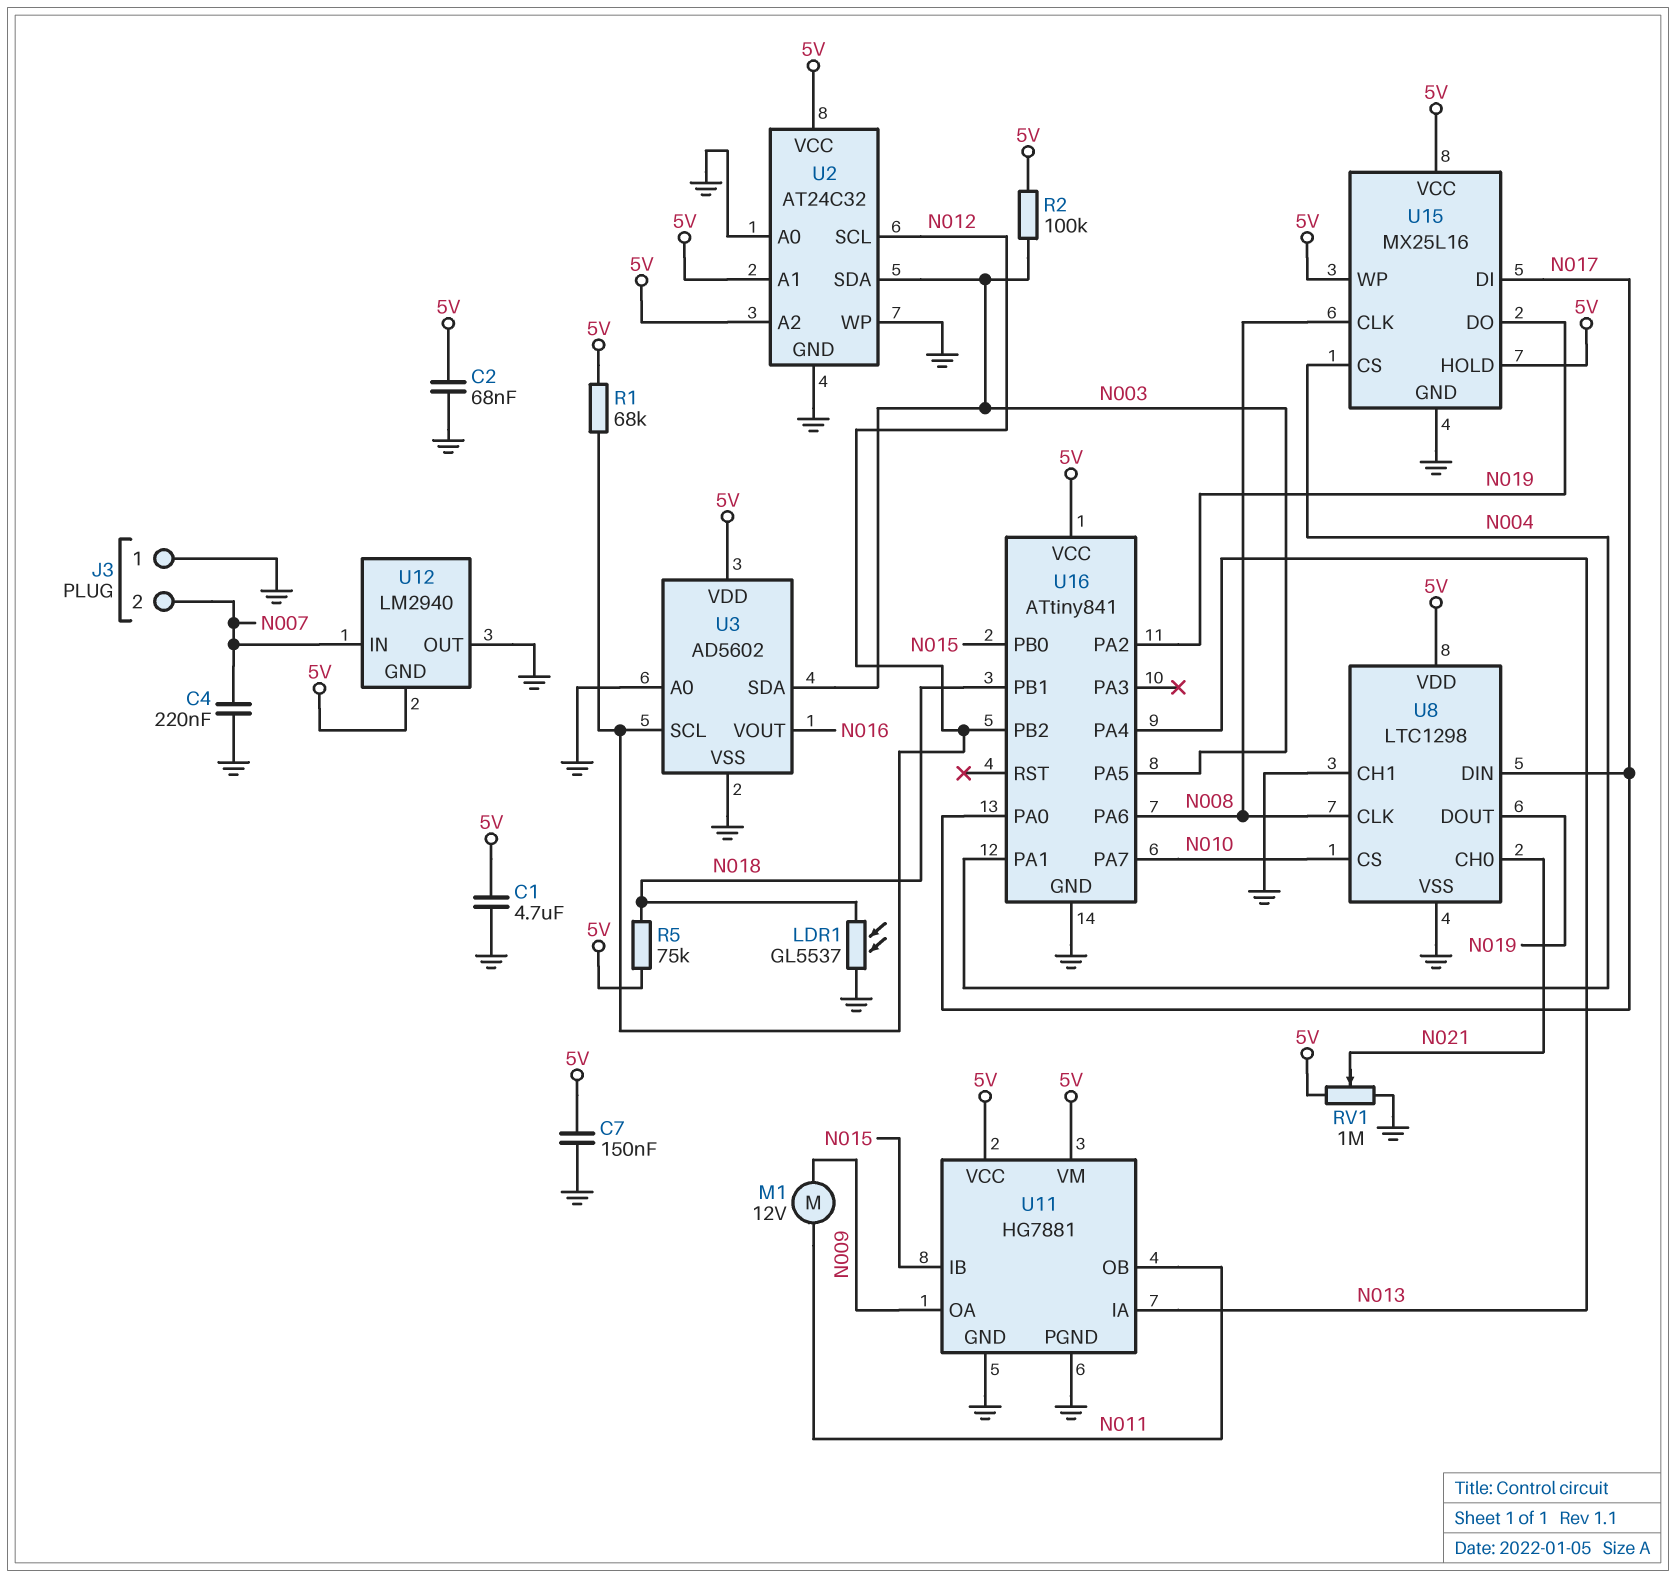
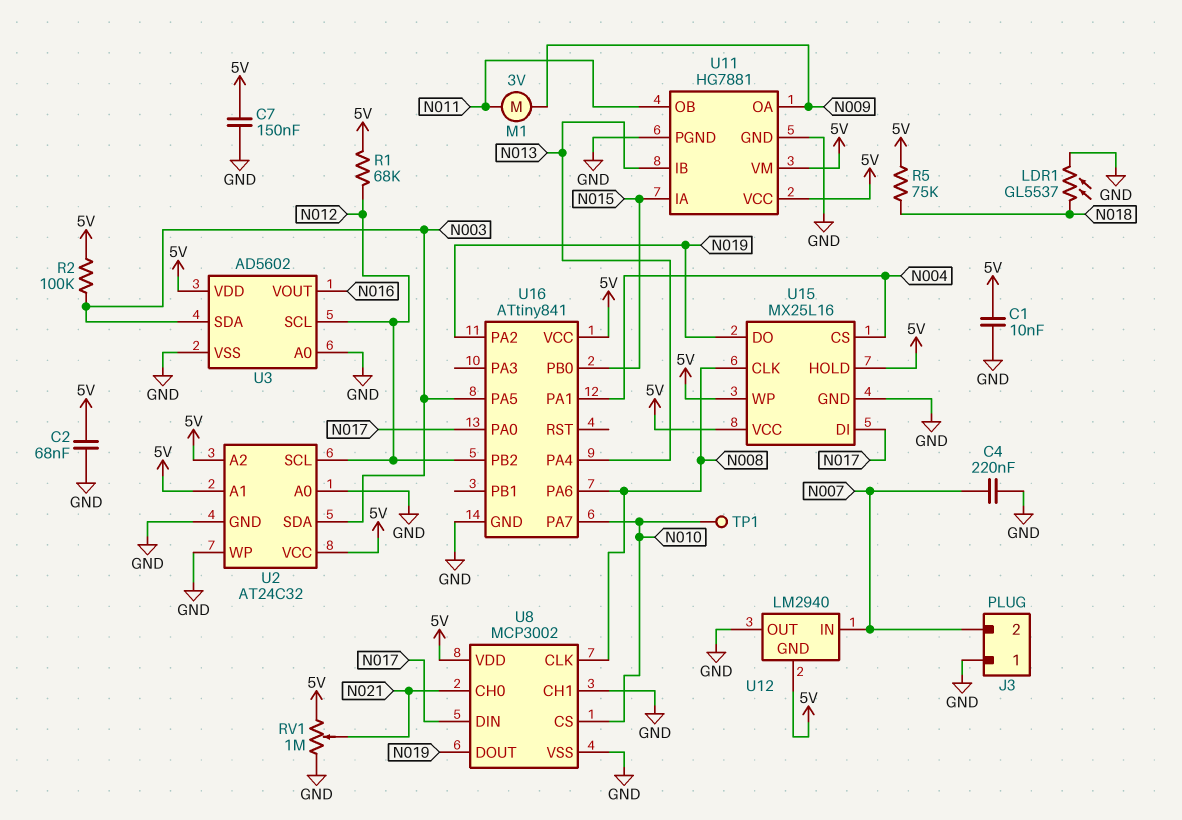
C1: 4.7uF (5V, GND) -> 10nF (5V, GND)
M1: motor 12V (N009, N011) -> motor 3V (N009, N011)
TP1: none -> test point (N010)
U8: LTC1298 -> MCP3002
U11 pin IA: N013 -> N015
U11 pin IB: N015 -> N013
U16 pin PB1: N018 -> none

